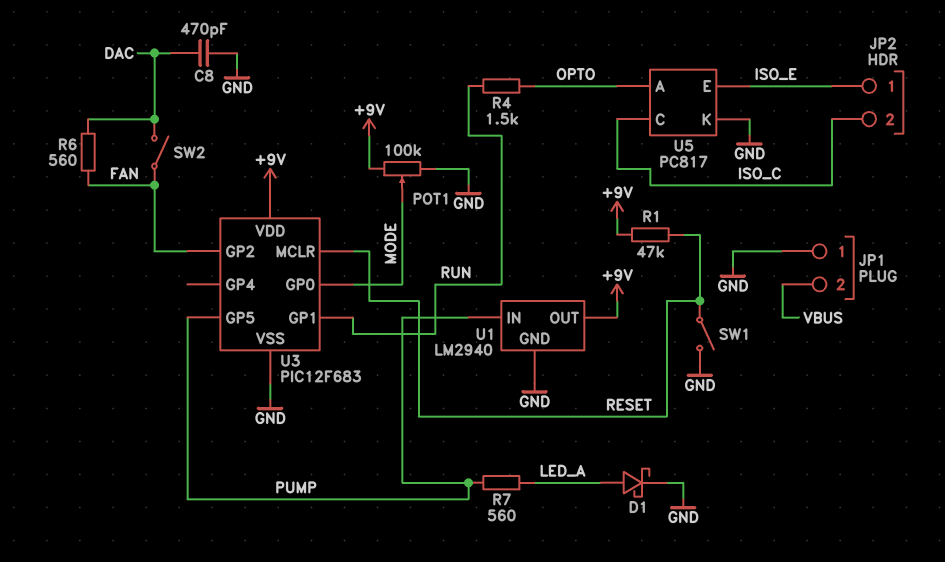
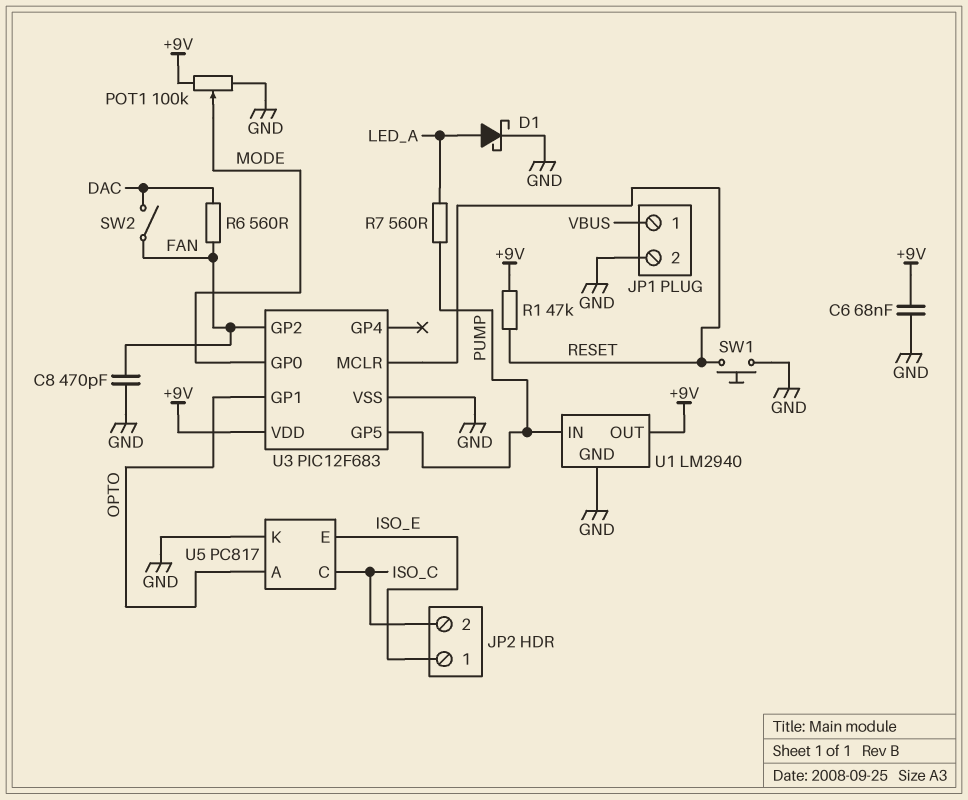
C6: none -> 68nF (+9V, GND)
C8: 470pF (DAC, GND) -> 470pF (FAN, GND)
JP1 pin 1: GND -> VBUS
JP1 pin 2: VBUS -> GND
R4: 1.5k (OPTO, RUN) -> none
SW1: switch (GND, RESET) -> button (GND, RESET)
U3 pin GP1: RUN -> OPTO

